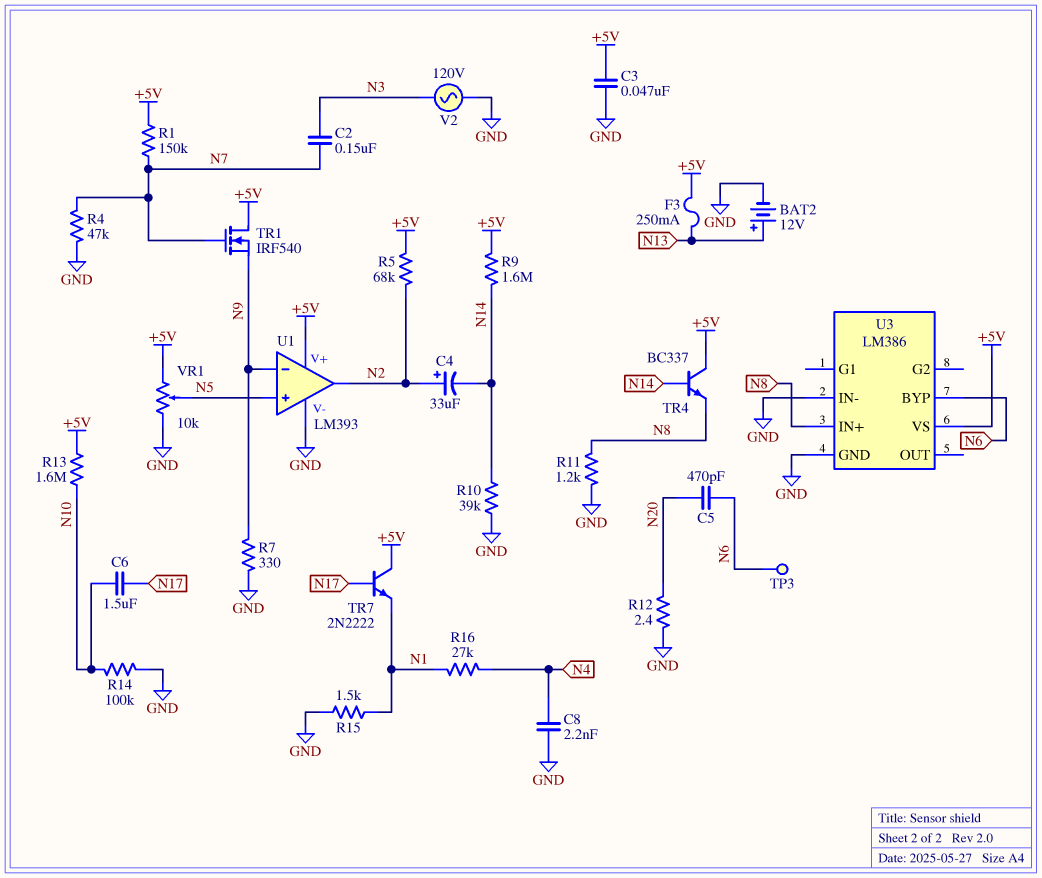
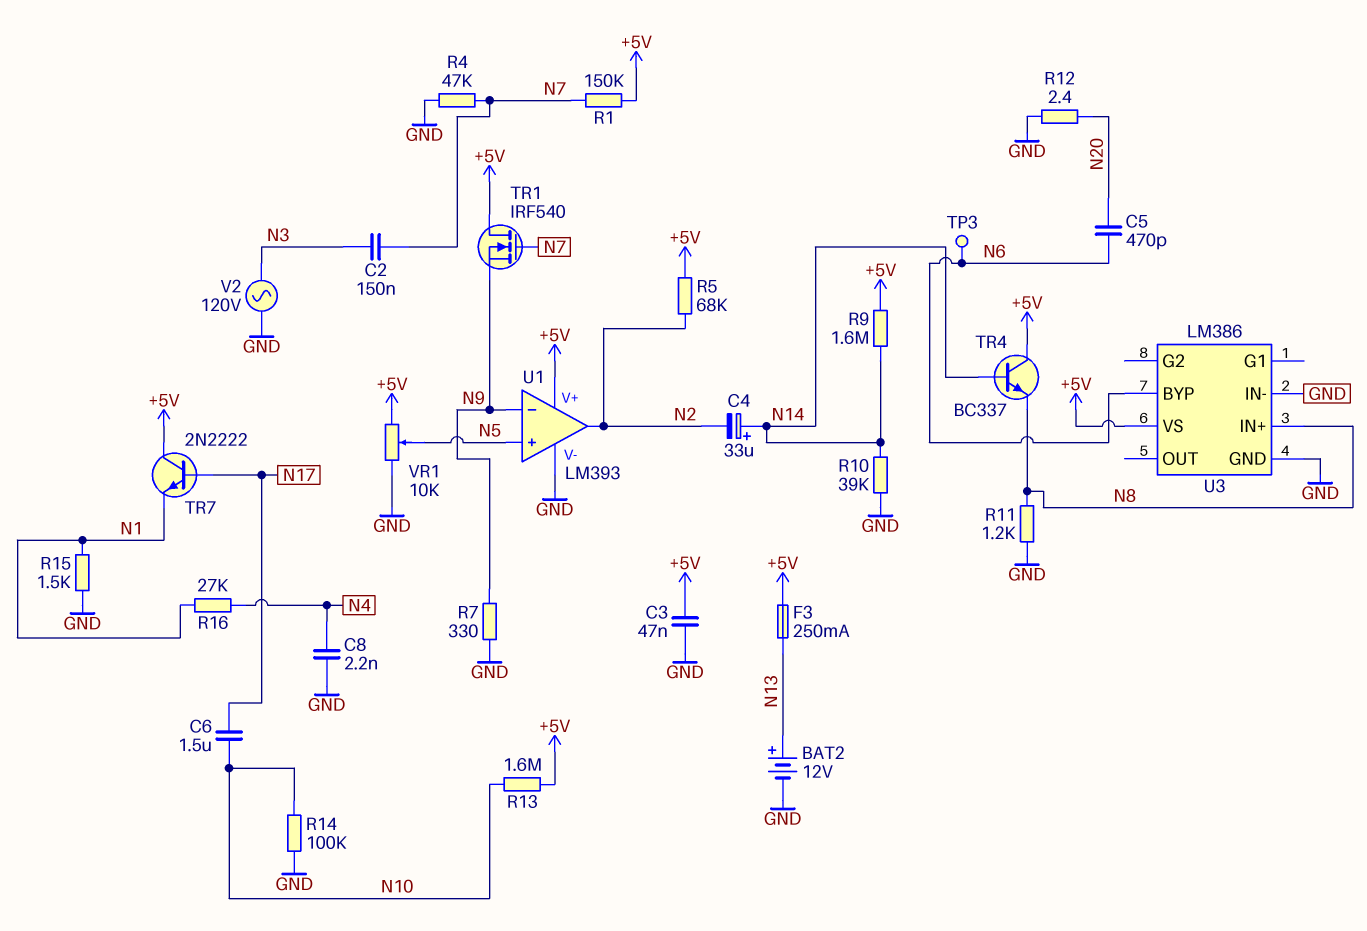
C4: 33uF (plus N2, minus N14) -> 33uF (plus N14, minus N2)

